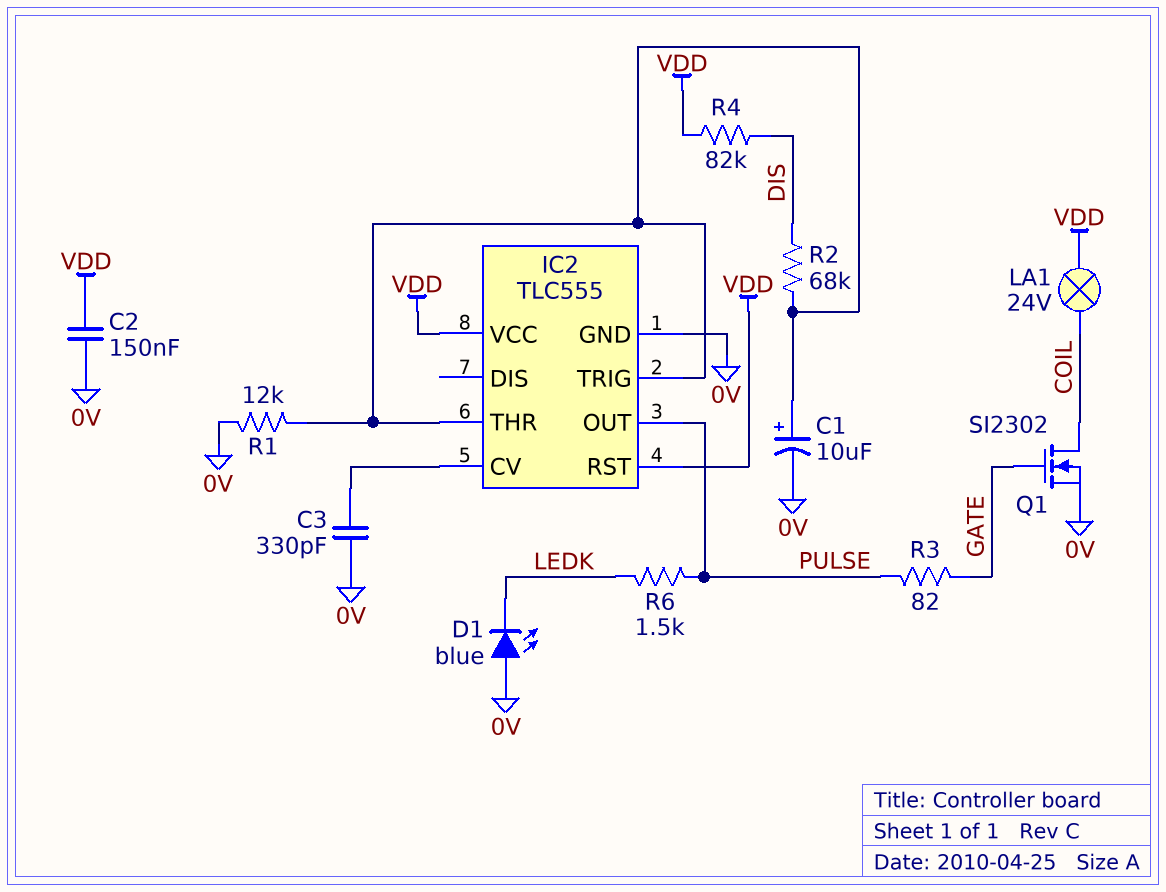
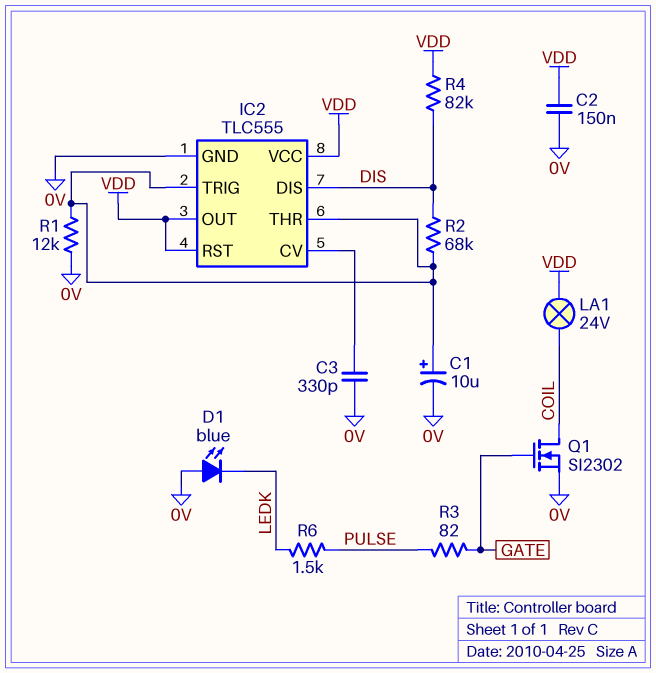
IC2 pin DIS: none -> DIS
IC2 pin OUT: PULSE -> VDD

